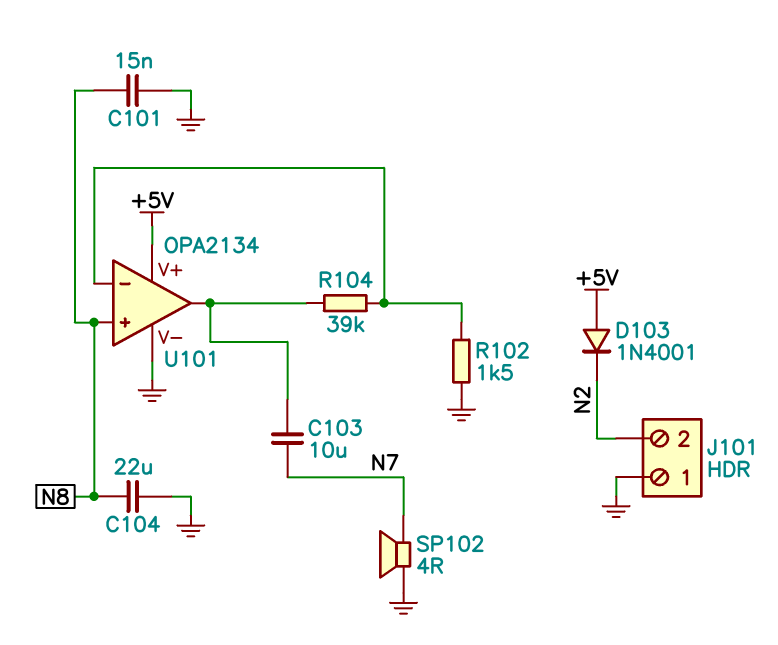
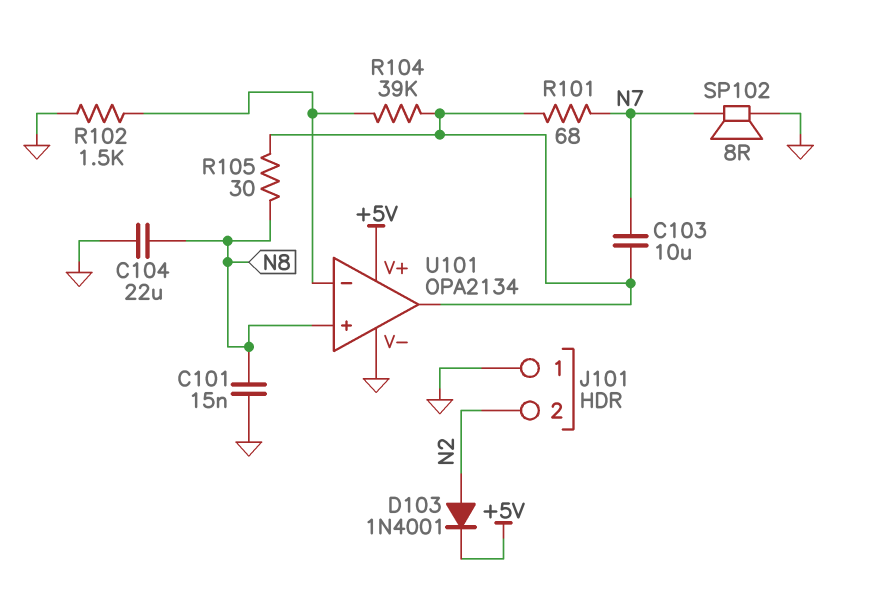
D103: diode 1N4001 (A +5V, K N2) -> diode 1N4001 (A N2, K +5V)
R101: none -> 68 (N7, U101/out)
R105: none -> 30 (N8, U101/out)
SP102: speaker 4R (GND, N7) -> speaker 8R (GND, N7)

